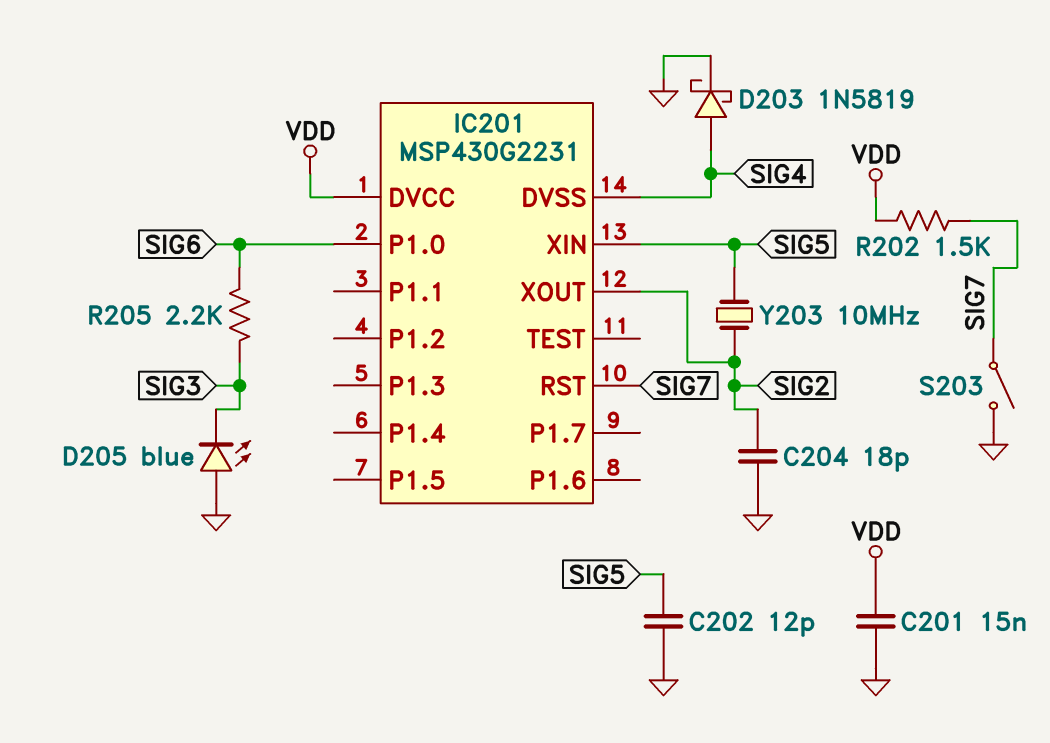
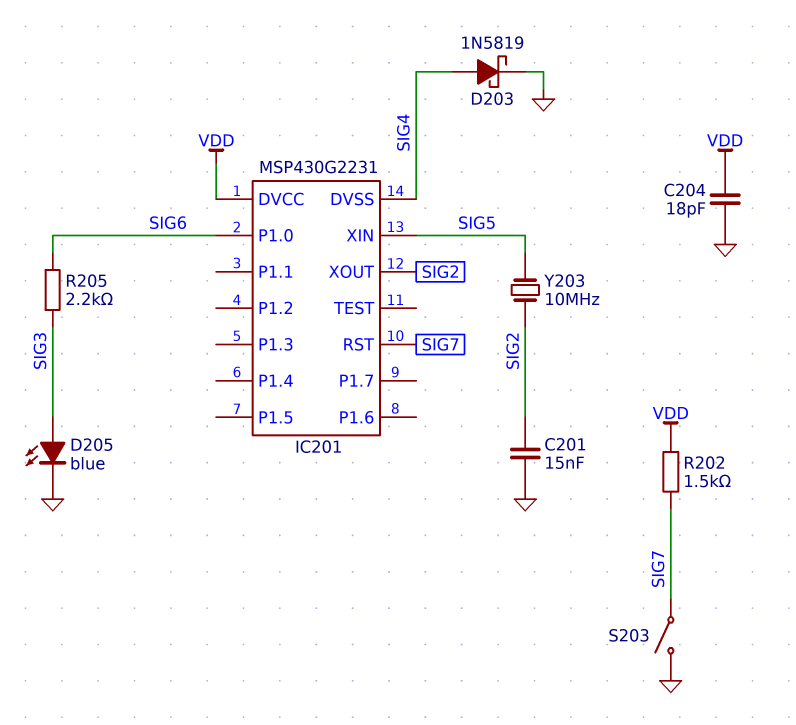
C201: 15nF (GND, VDD) -> 15nF (GND, SIG2)
C202: 12pF (GND, SIG5) -> none
C204: 18pF (GND, SIG2) -> 18pF (GND, VDD)
D205: LED blue (A GND, K SIG3) -> LED blue (A SIG3, K GND)

